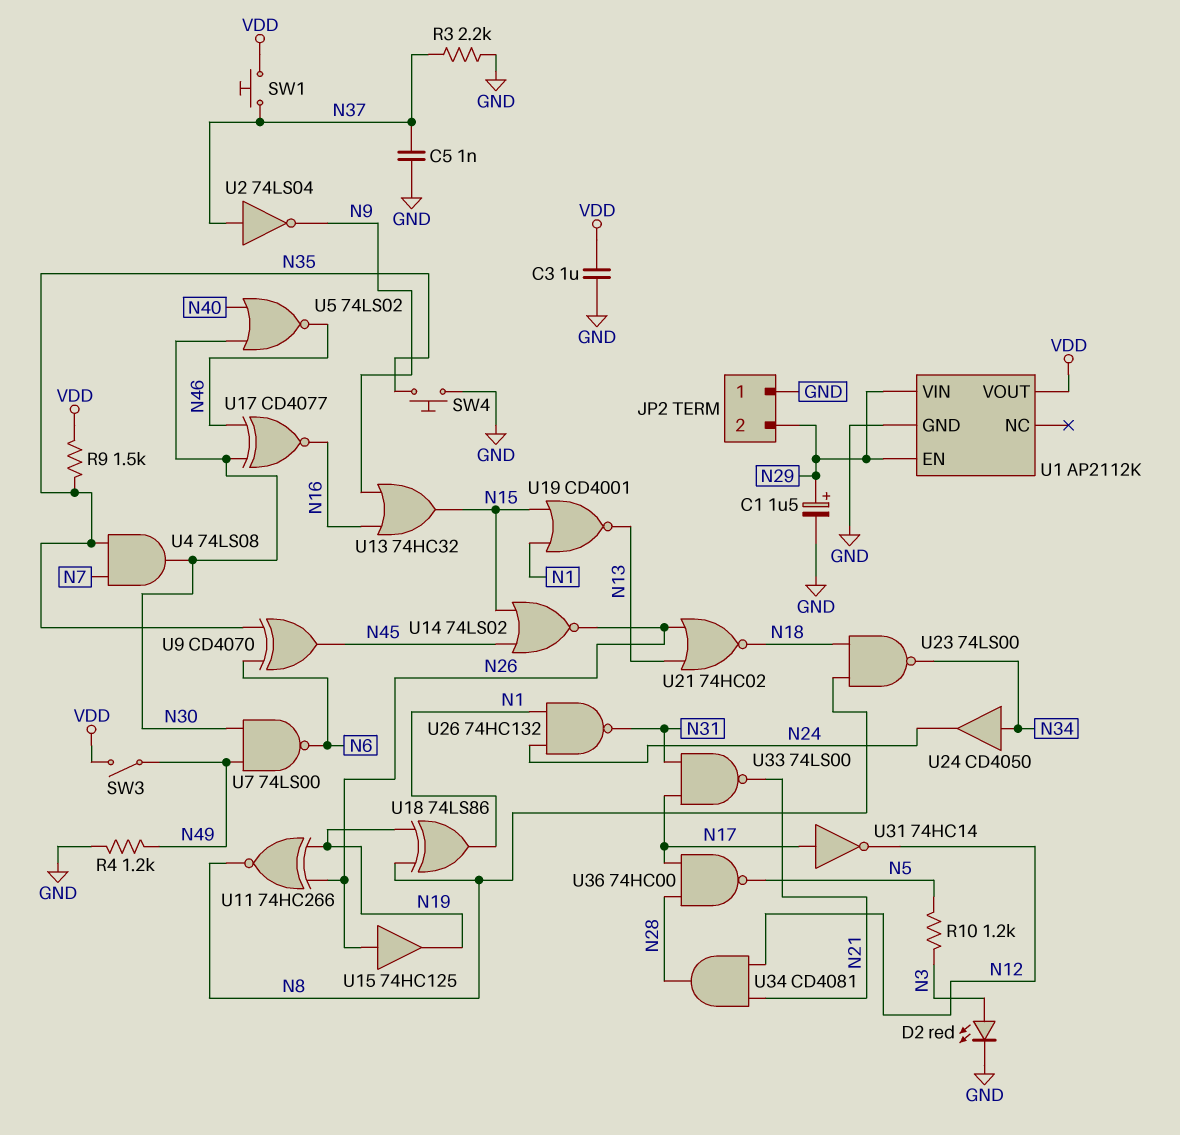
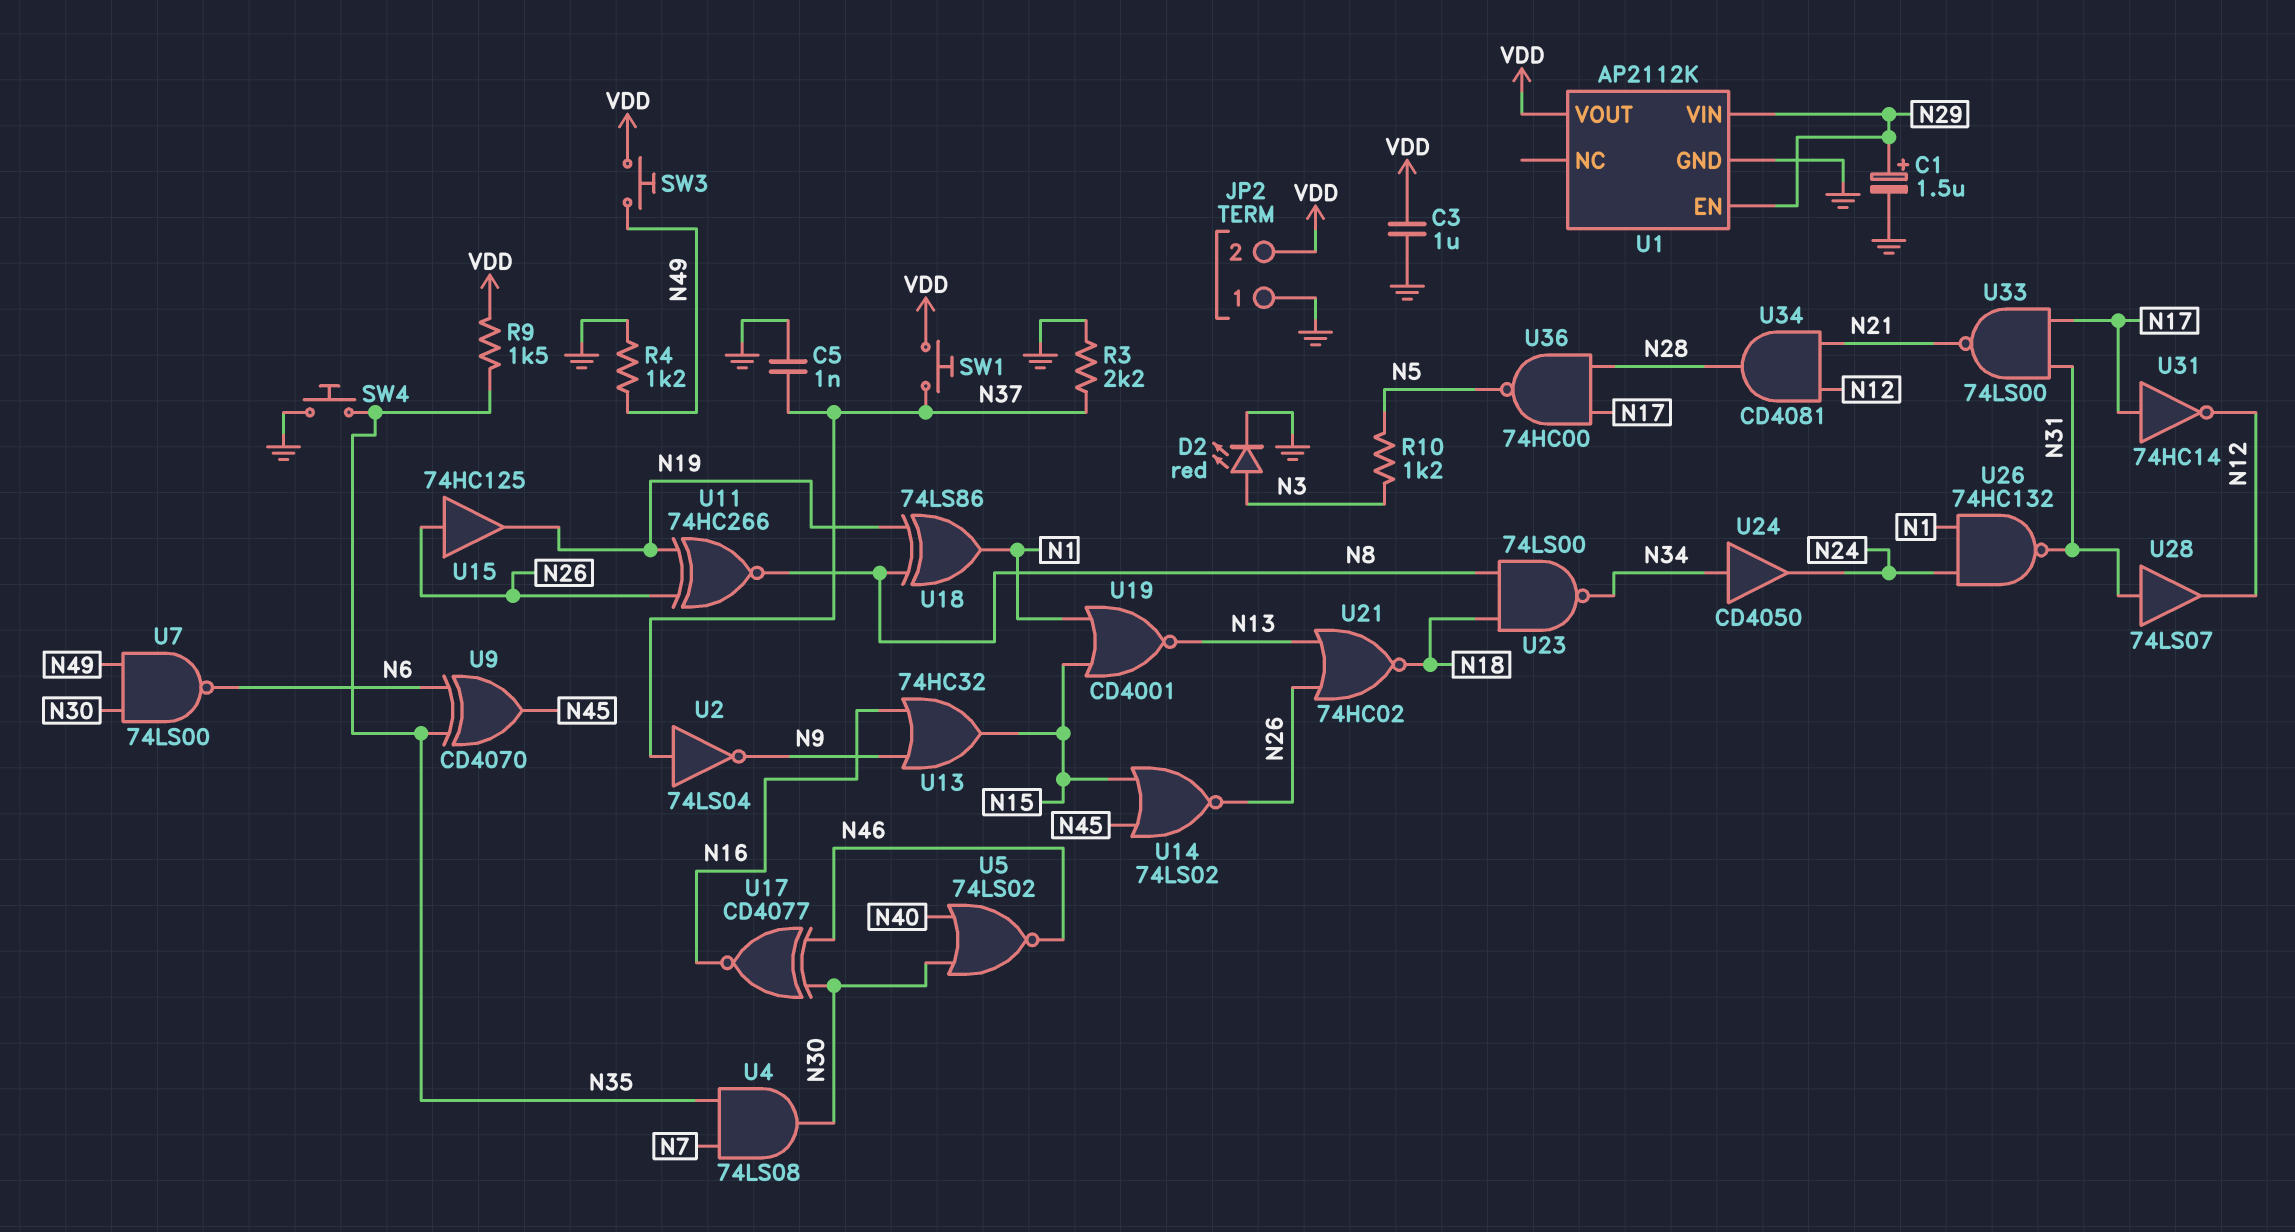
JP2 pin 2: N29 -> VDD
SW3: switch (N49, VDD) -> button (N49, VDD)
U28: none -> buffer 74LS07 (in N31, out N12)

